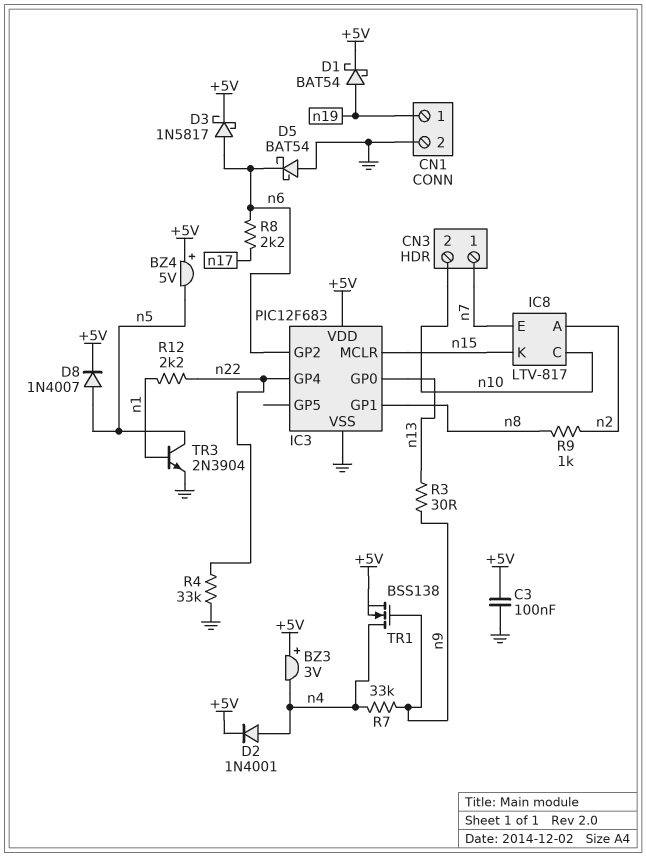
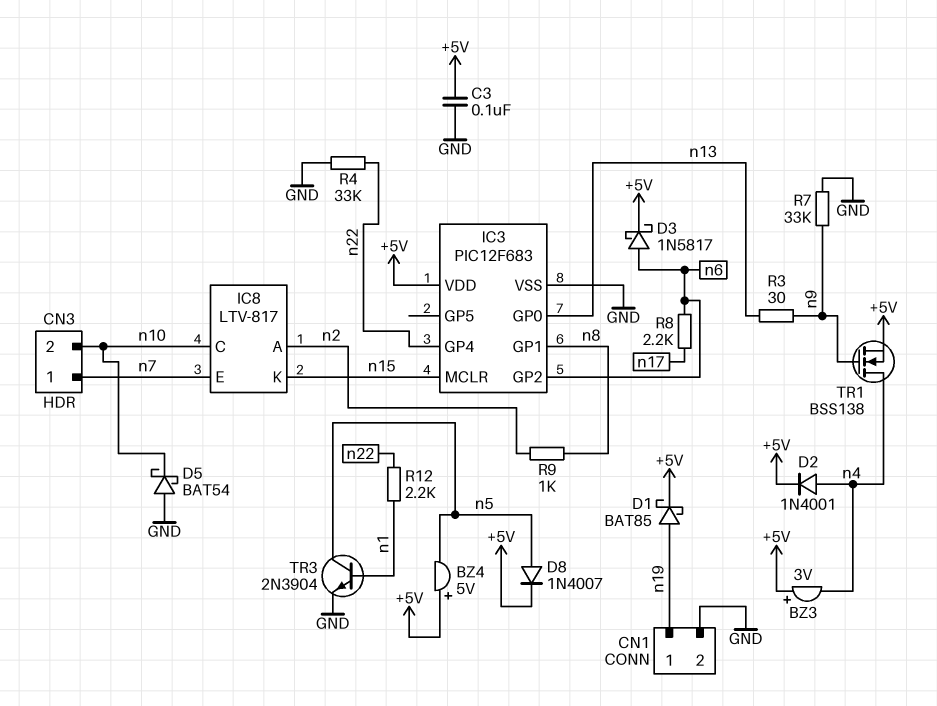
D1: schottky BAT54 (A n19, K +5V) -> schottky BAT85 (A n19, K +5V)
D5: schottky BAT54 (A GND, K n6) -> schottky BAT54 (A GND, K n10)
R7: 33k (n4, n9) -> 33k (GND, n9)

